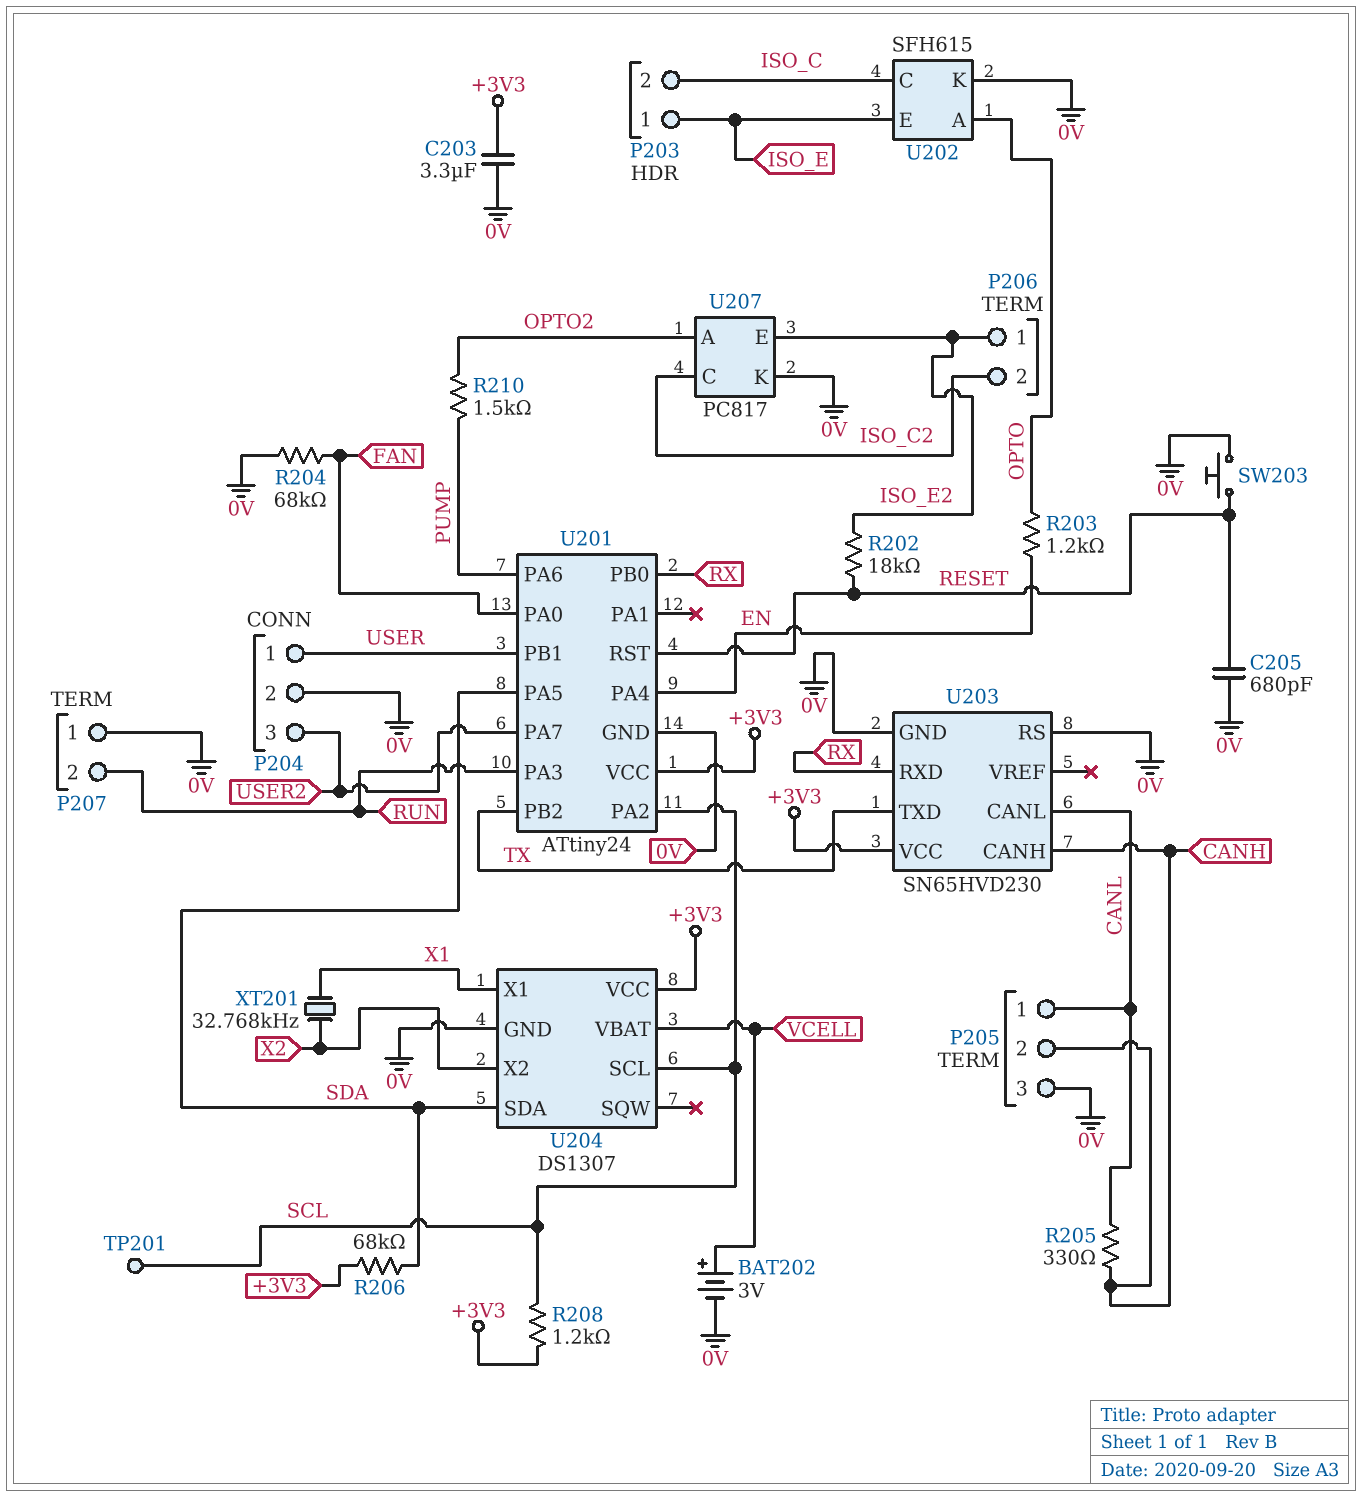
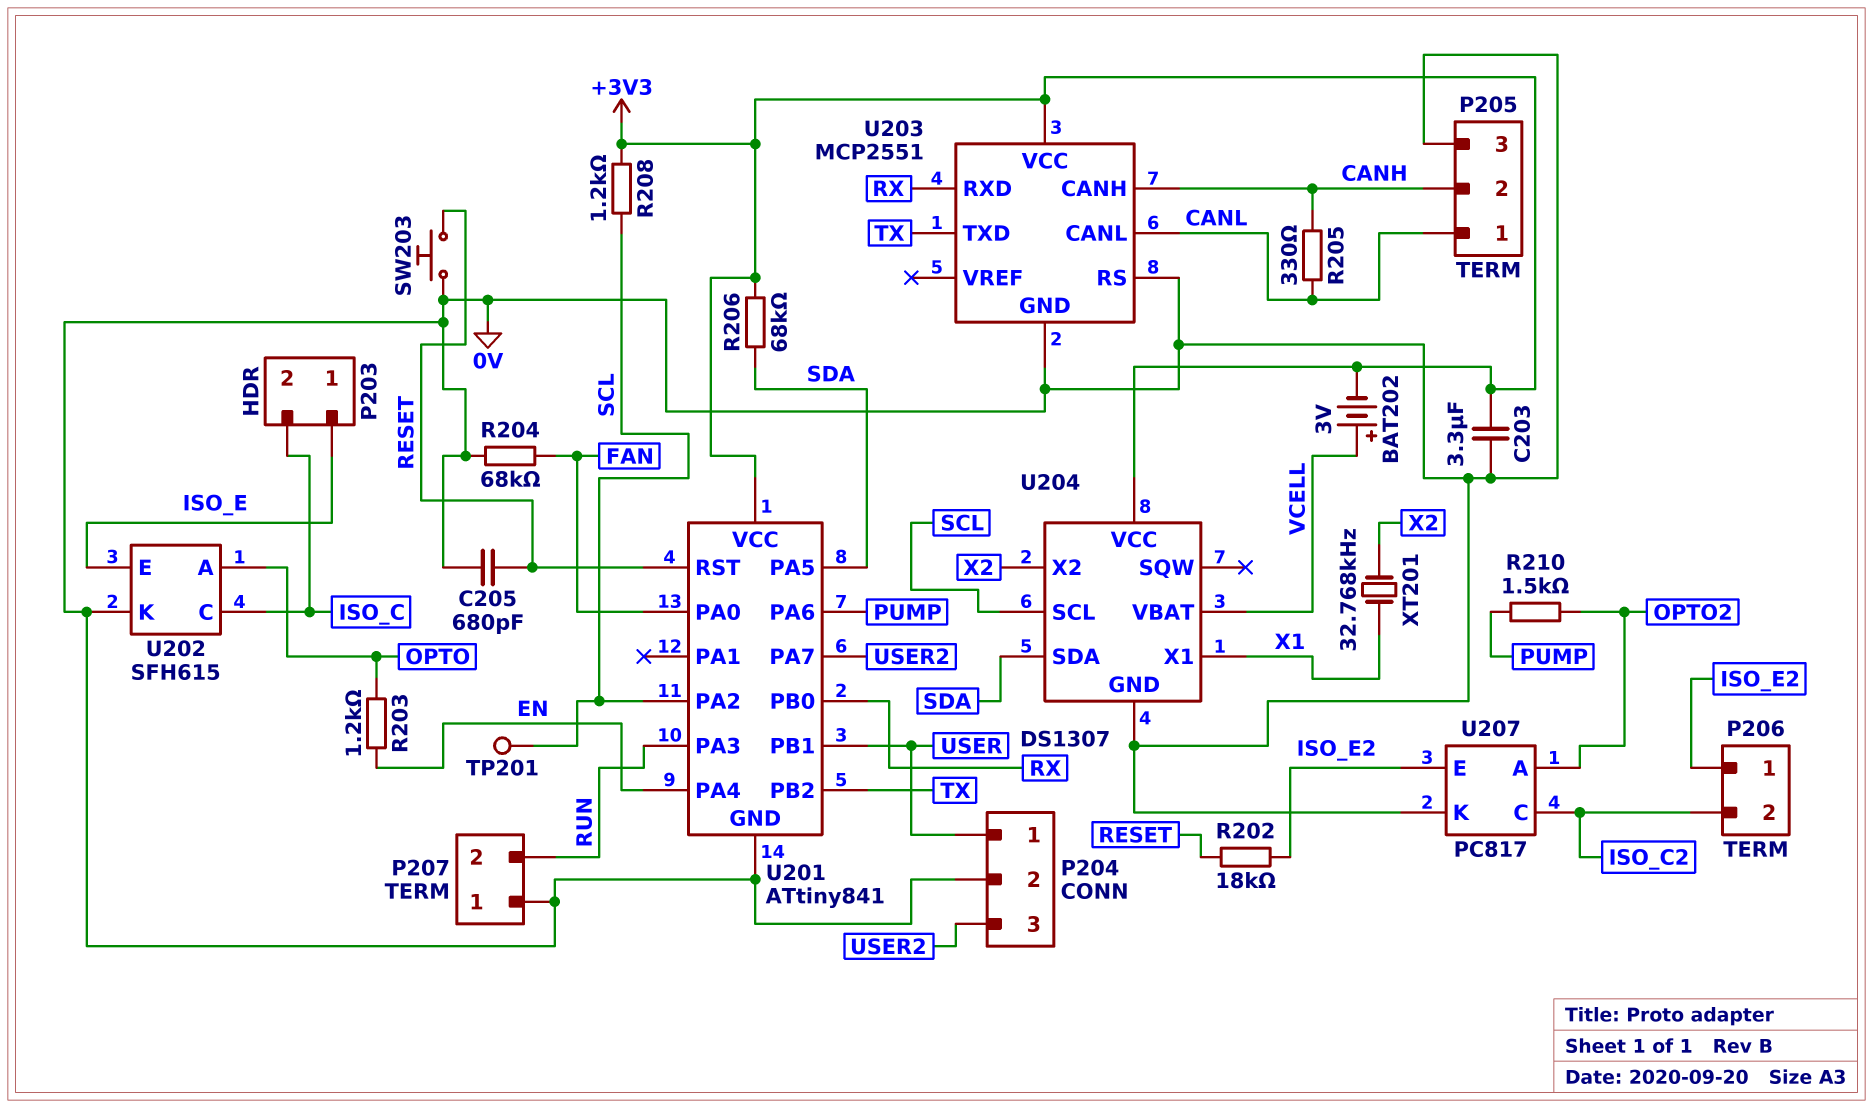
BAT202: 3V (plus VCELL, minus 0V) -> 3V (plus VCELL, minus +3V3)
U201: ATtiny24 -> ATtiny841
U203: SN65HVD230 -> MCP2551

